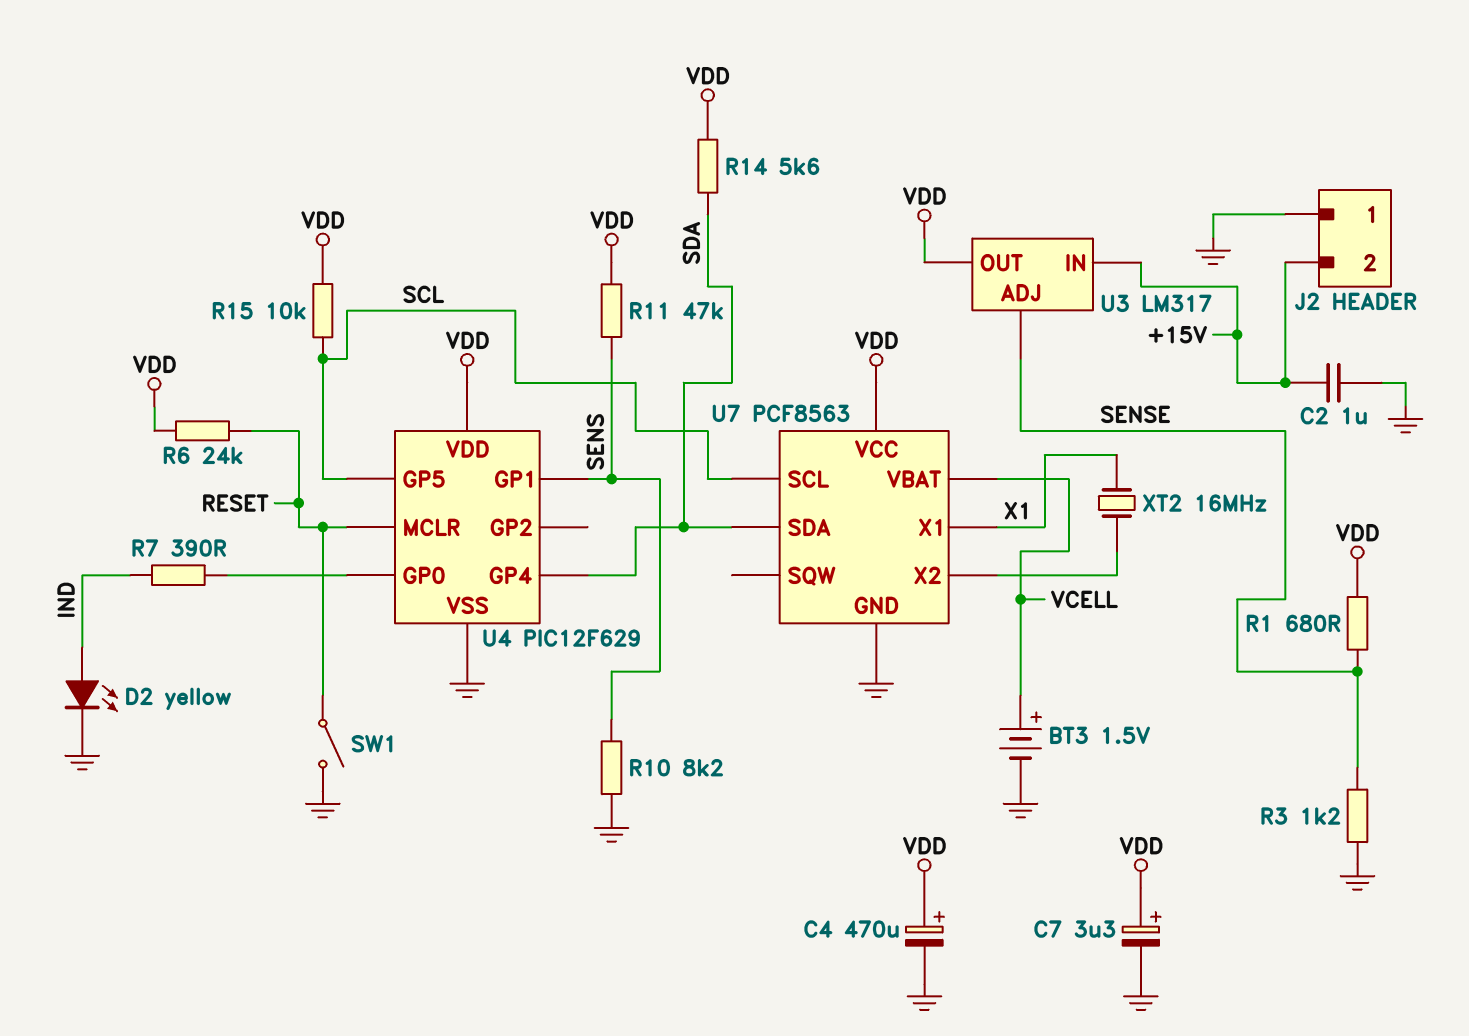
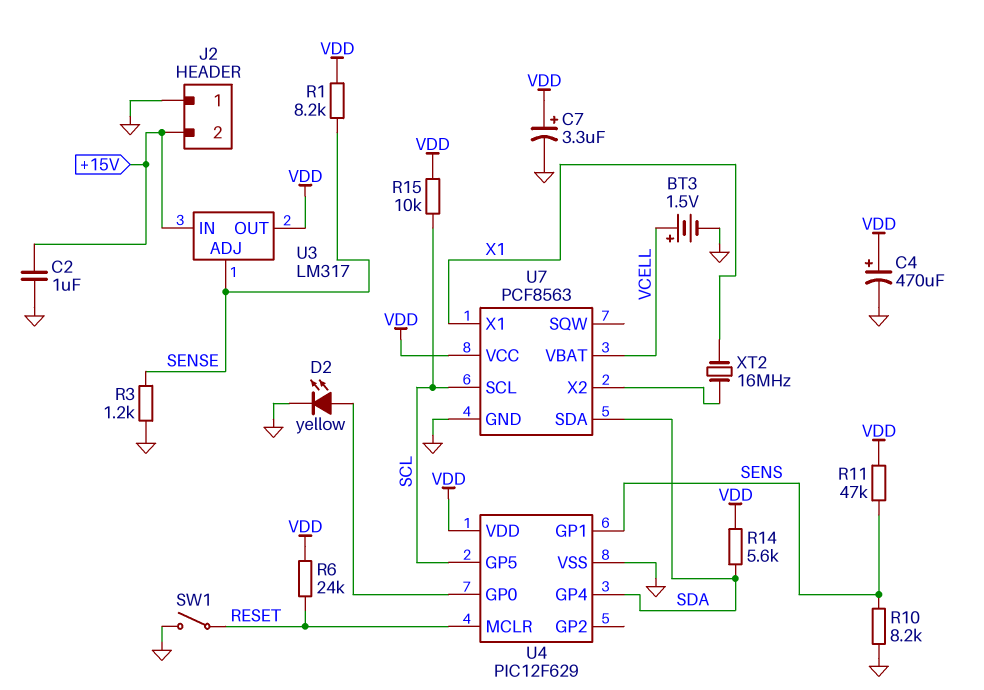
D2: LED yellow (A IND, K GND) -> LED yellow (A U4/GP0, K GND)
R1: 680 (SENSE, VDD) -> 8.2k (SENSE, VDD)
R7: 390 (IND, U4/GP0) -> none

